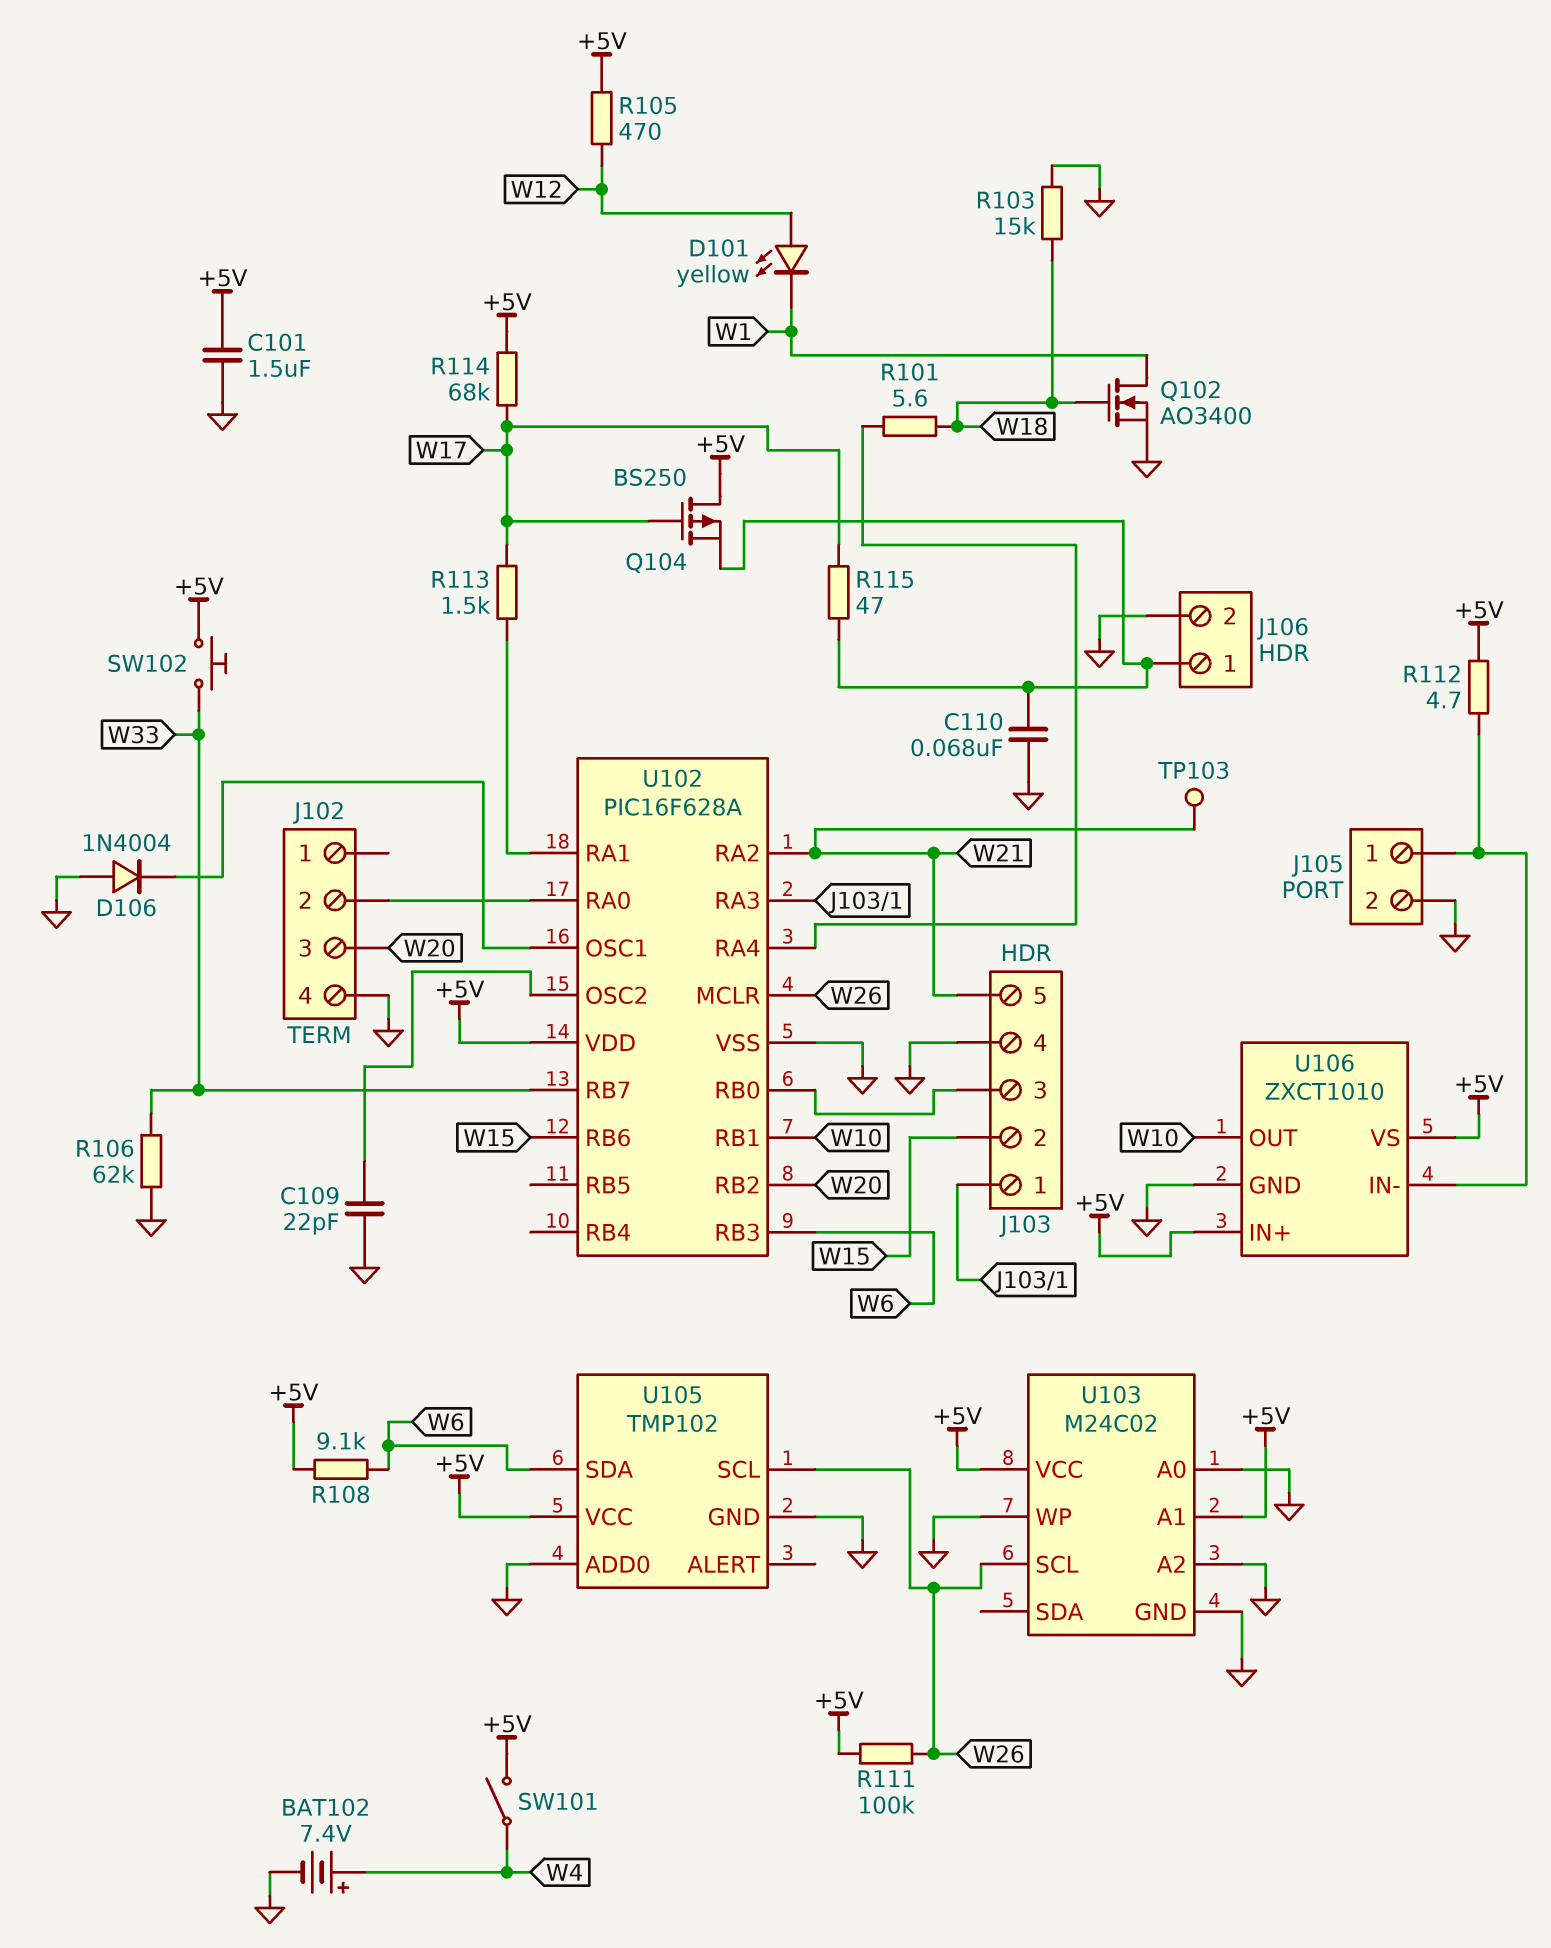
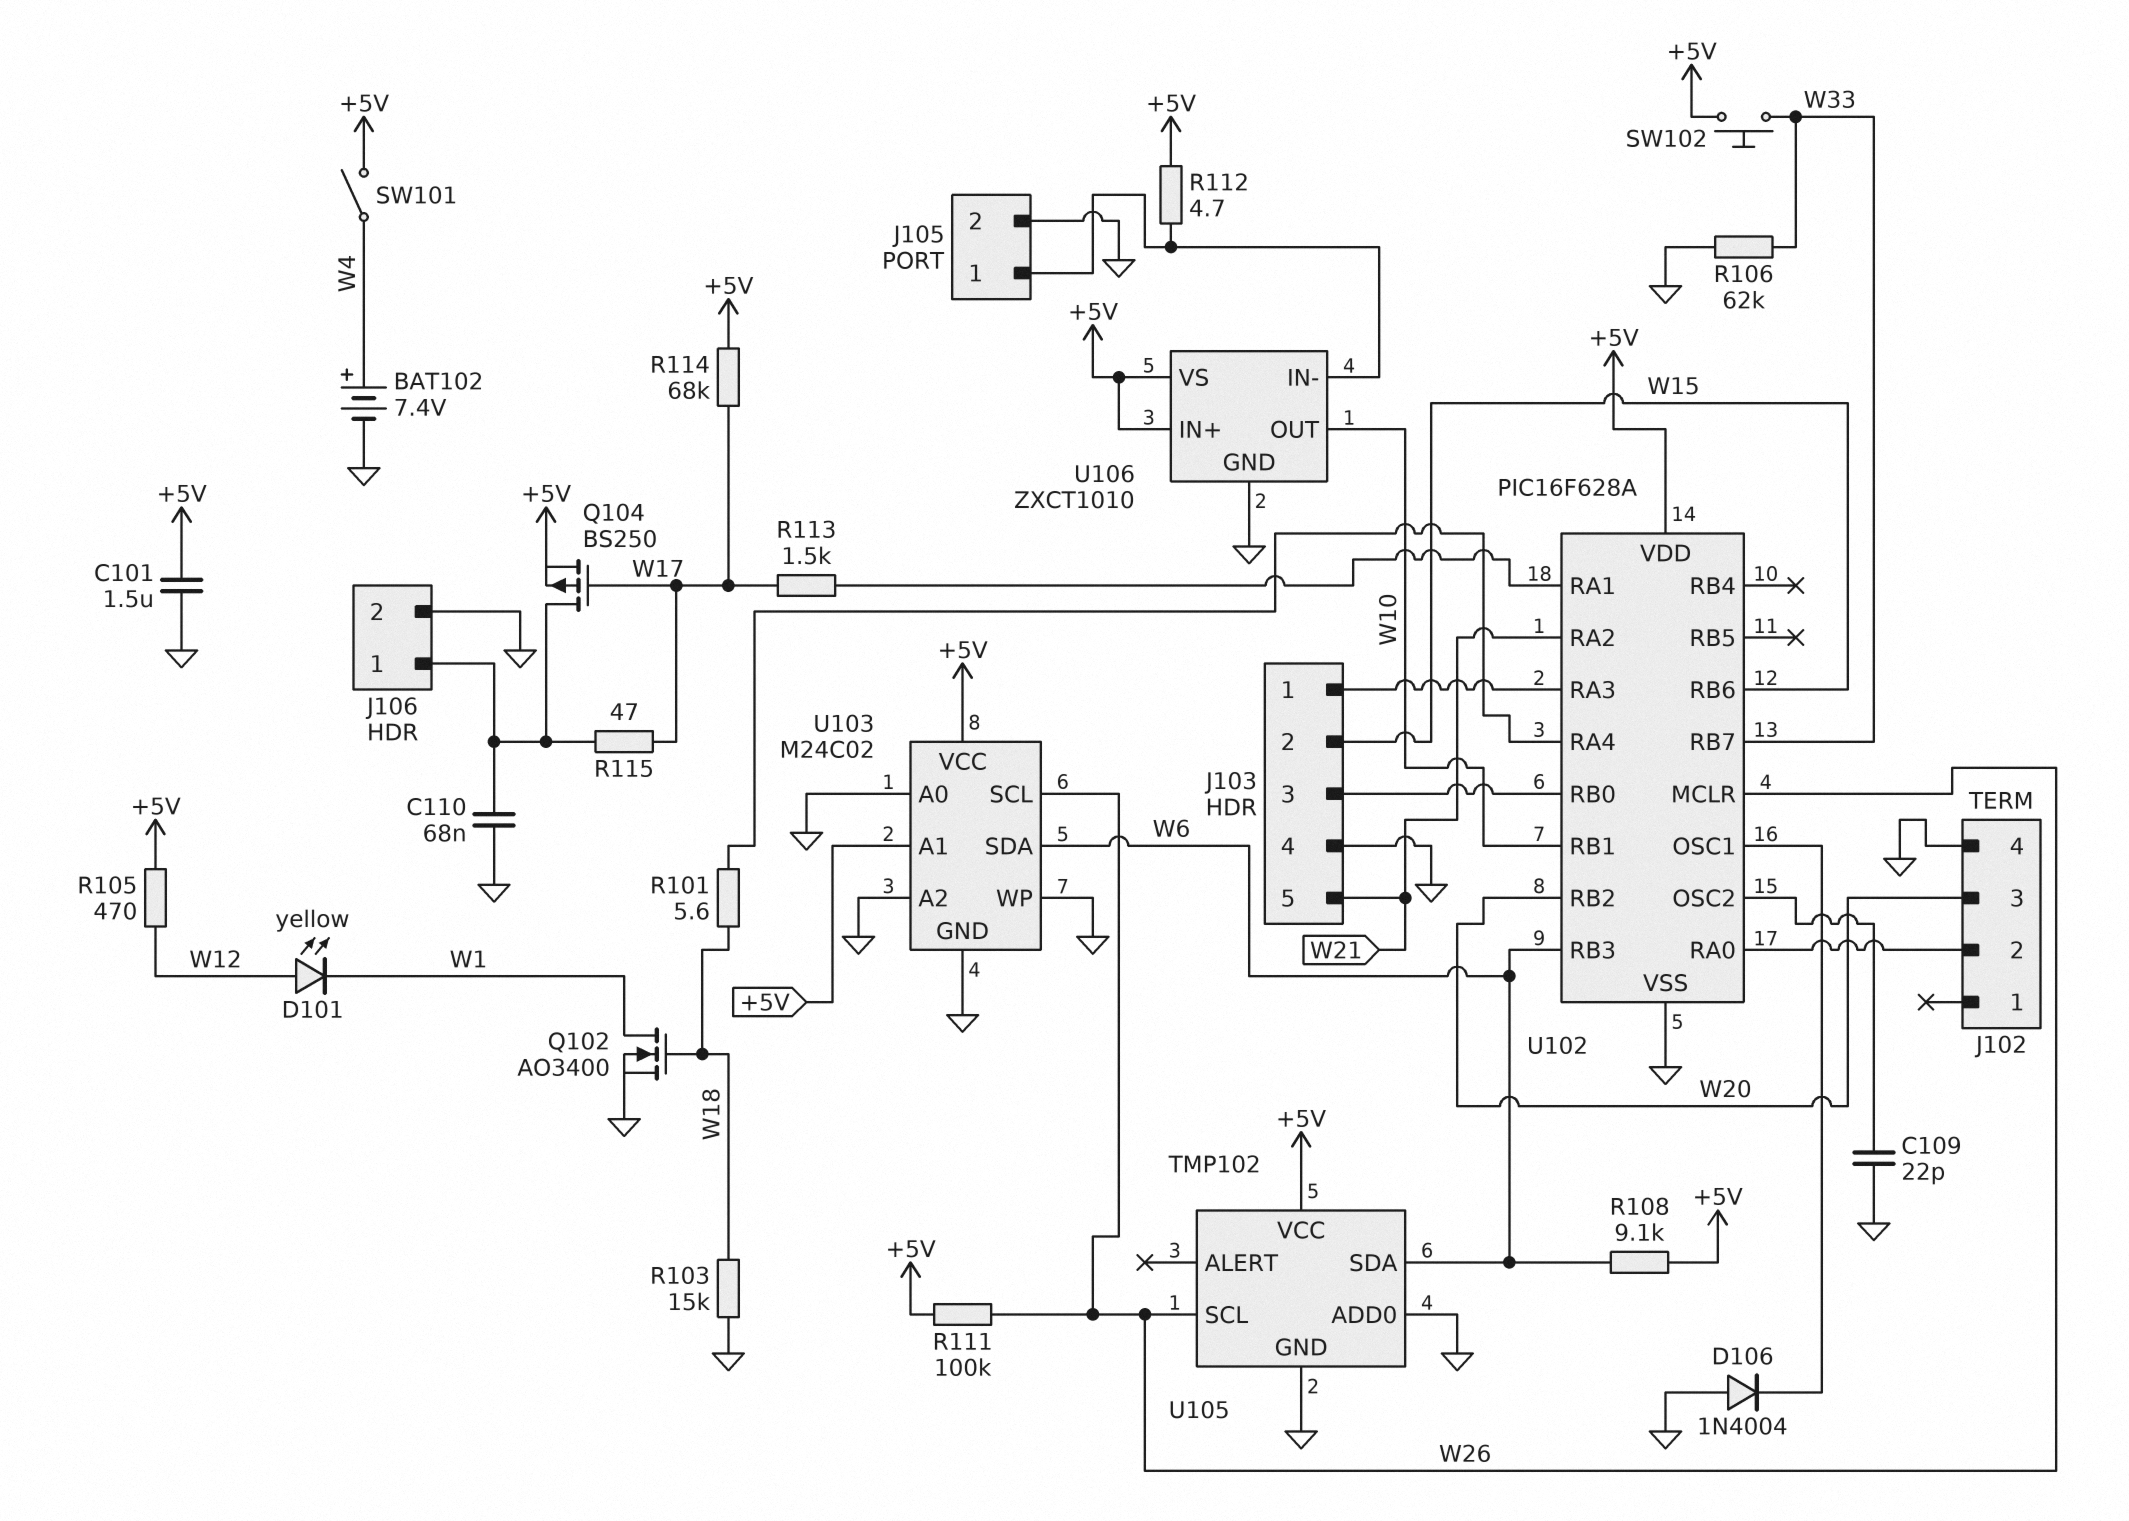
Q104: PMOS BS250 (G W17, D +5V, S J106/1) -> PMOS BS250 (G W17, D J106/1, S +5V)
TP103: test point (W21) -> none
U103 pin SDA: none -> W6

